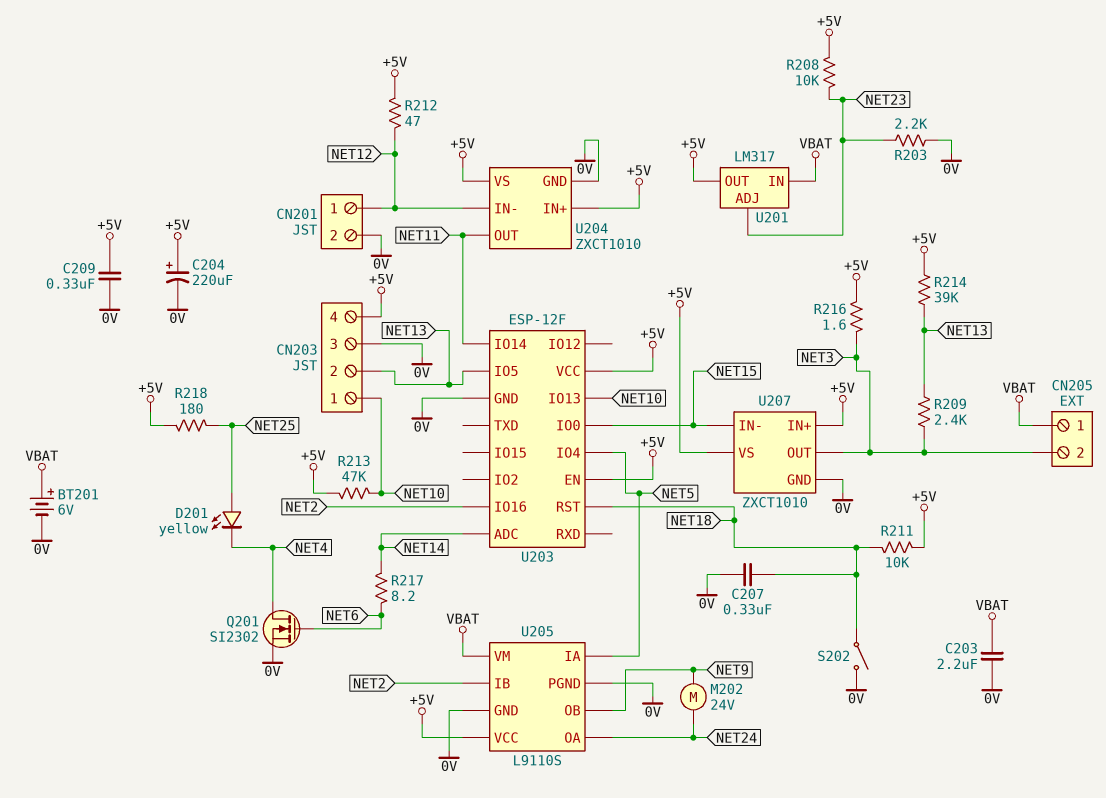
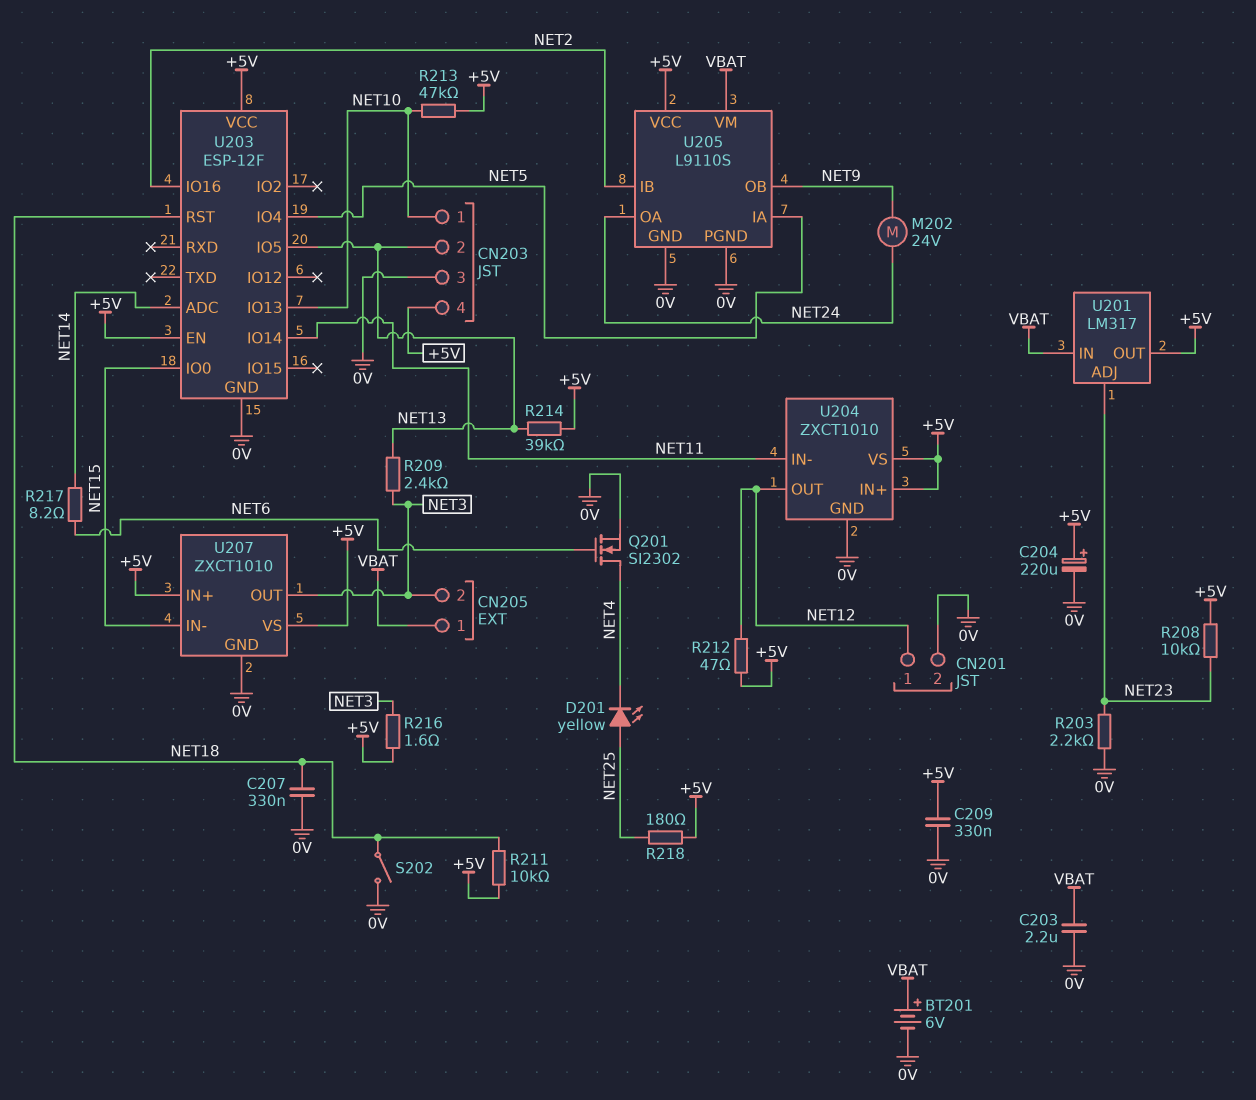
U204 pin IN-: NET12 -> NET11
U204 pin OUT: NET11 -> NET12

